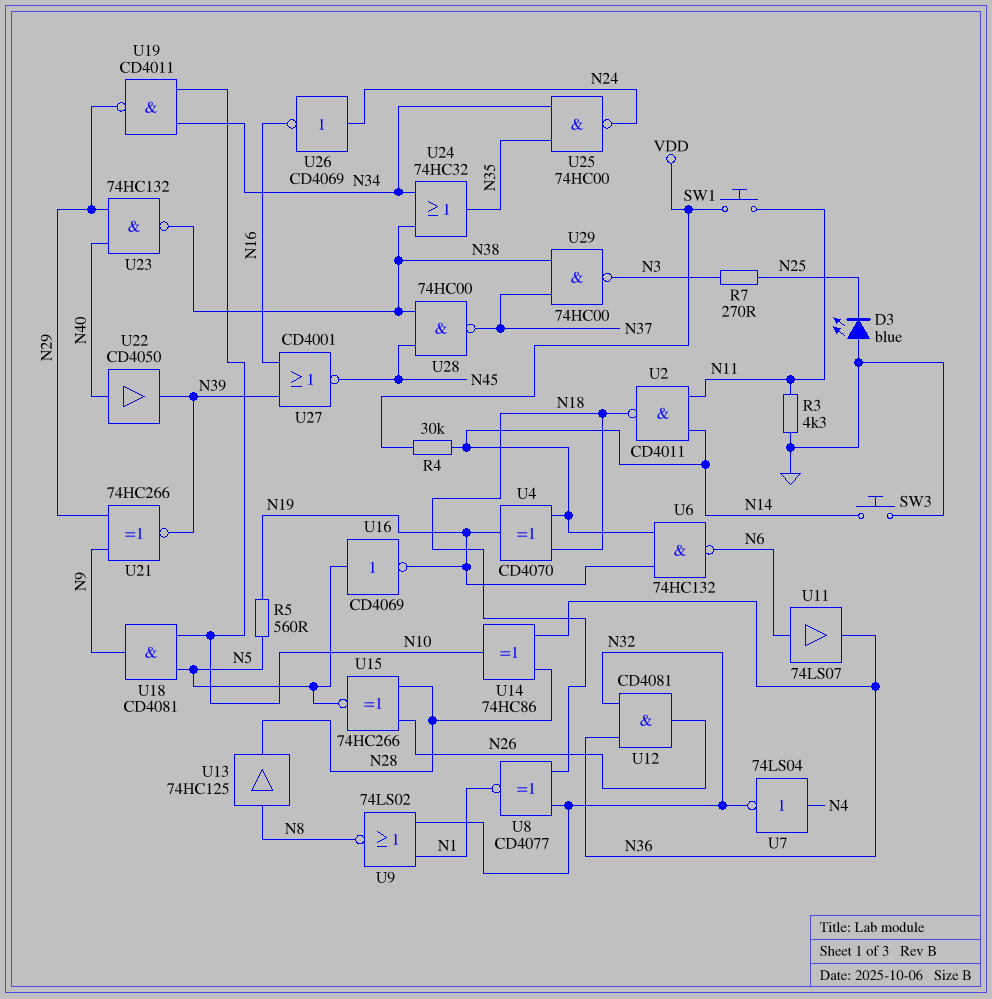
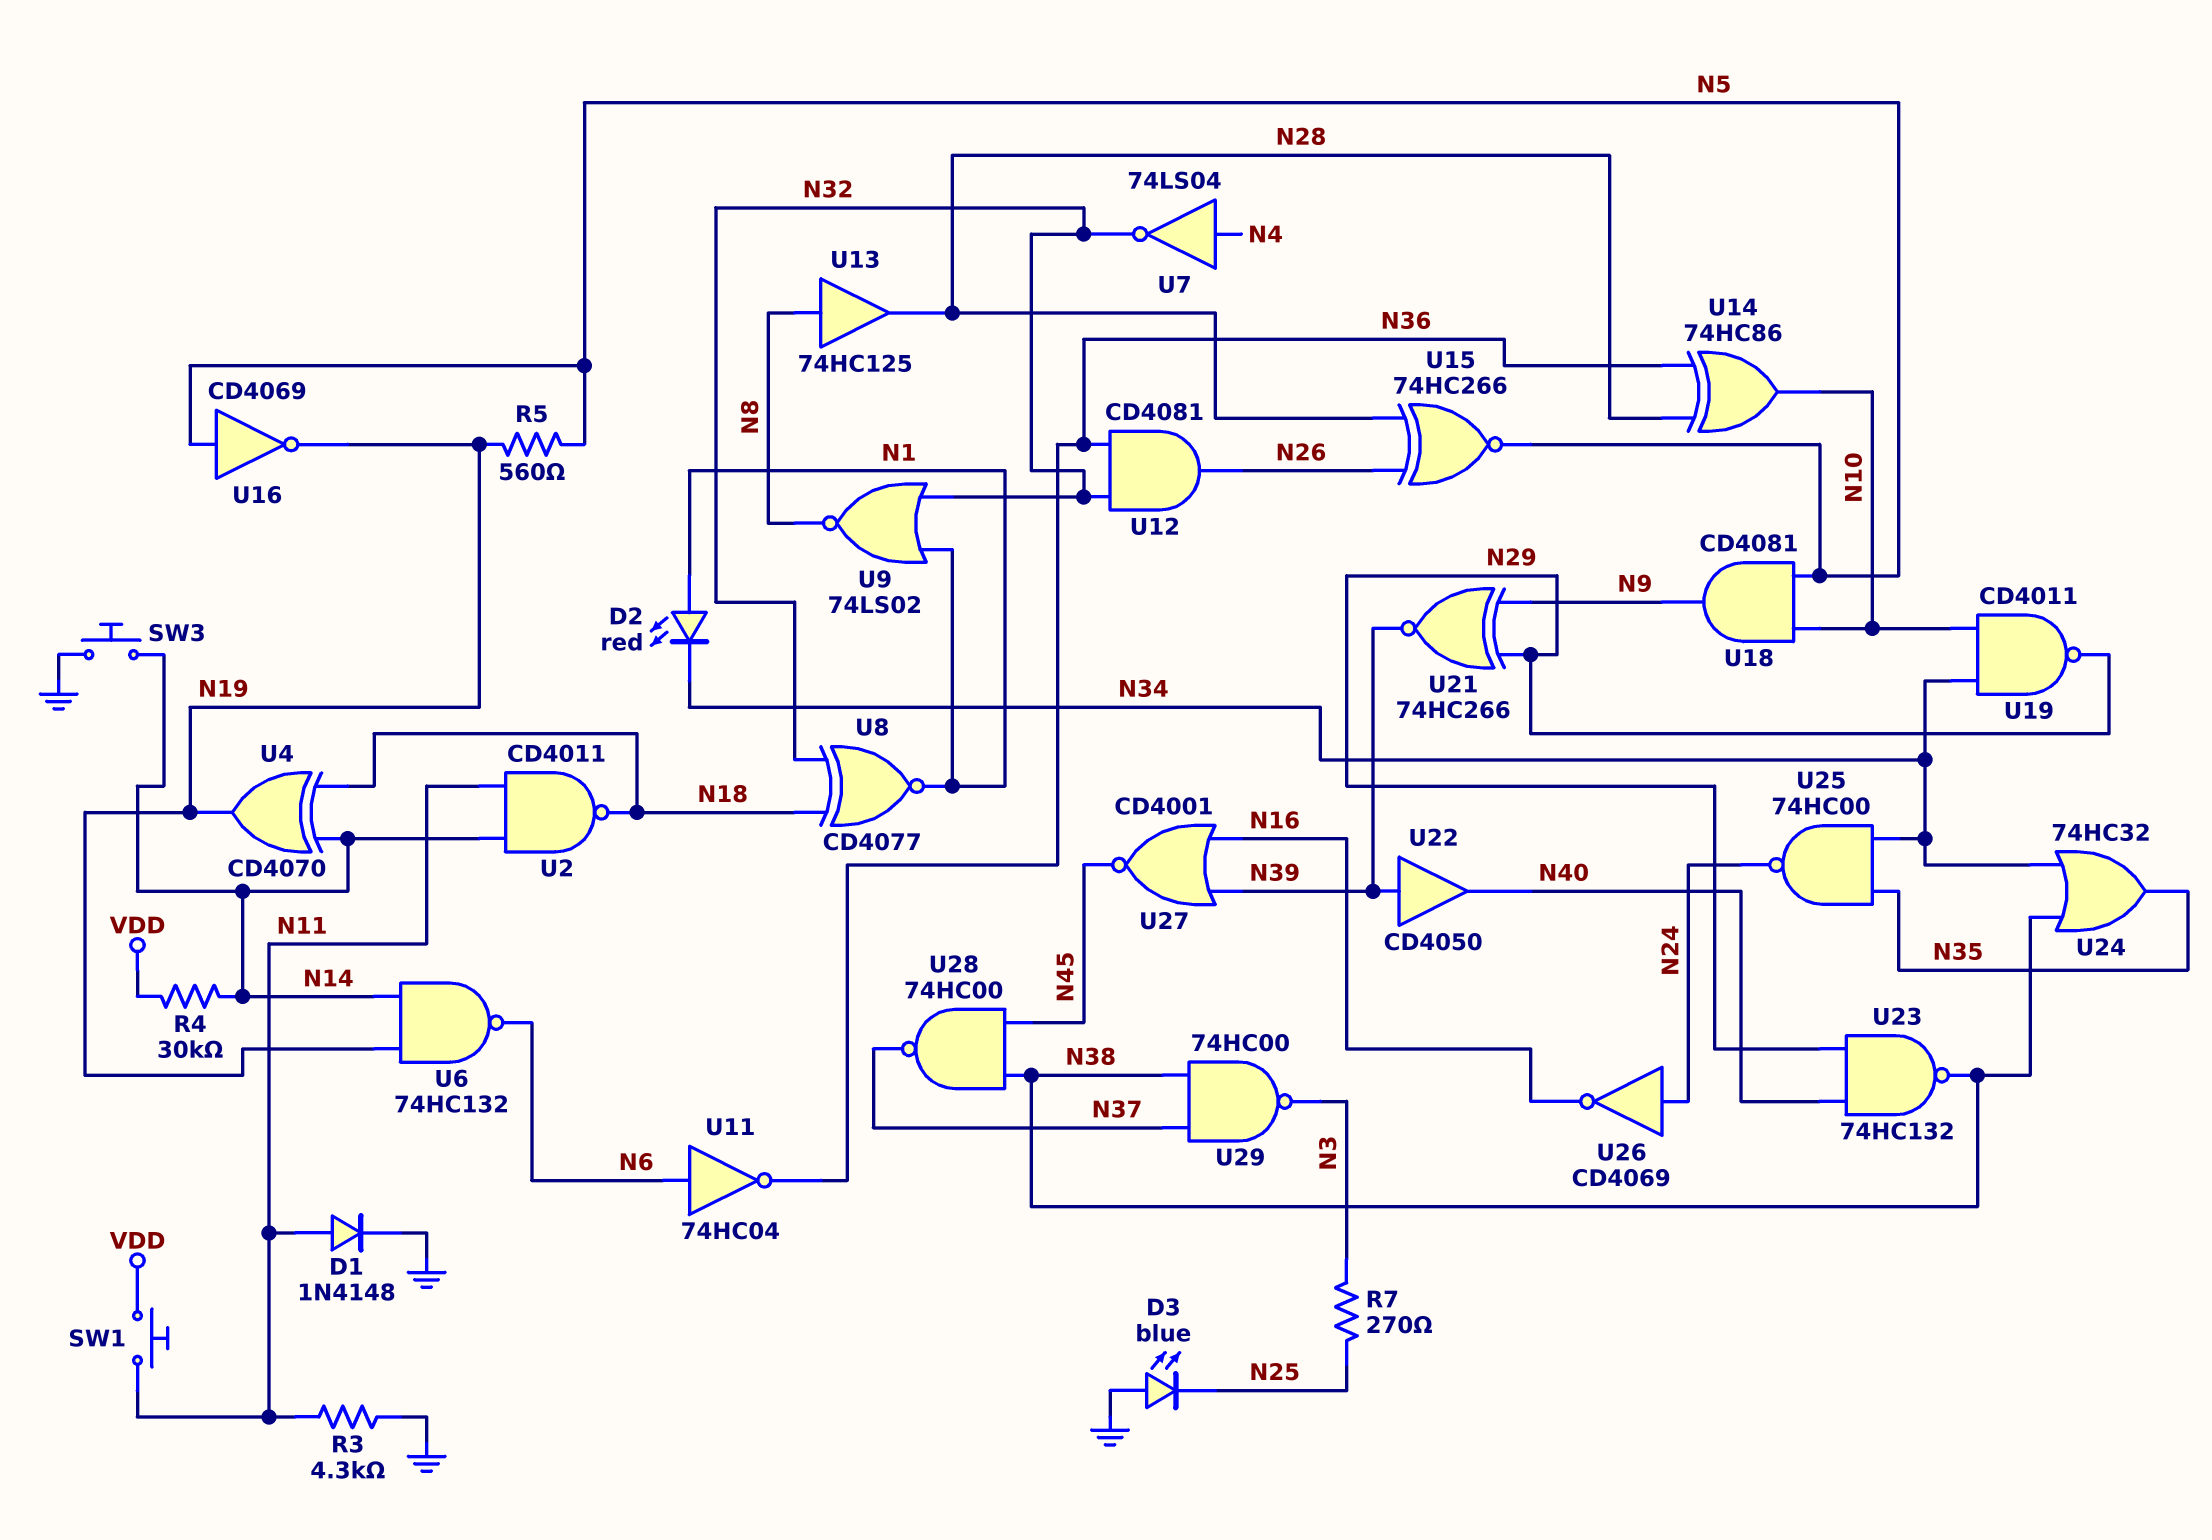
D1: none -> diode 1N4148 (A N11, K GND)
D2: none -> LED red (A N1, K N34)
U11: buffer 74LS07 (in N6, out N36) -> NOT 74HC04 (in N6, out N36)
U22: buffer CD4050 (in N40, out N39) -> buffer CD4050 (in N39, out N40)

